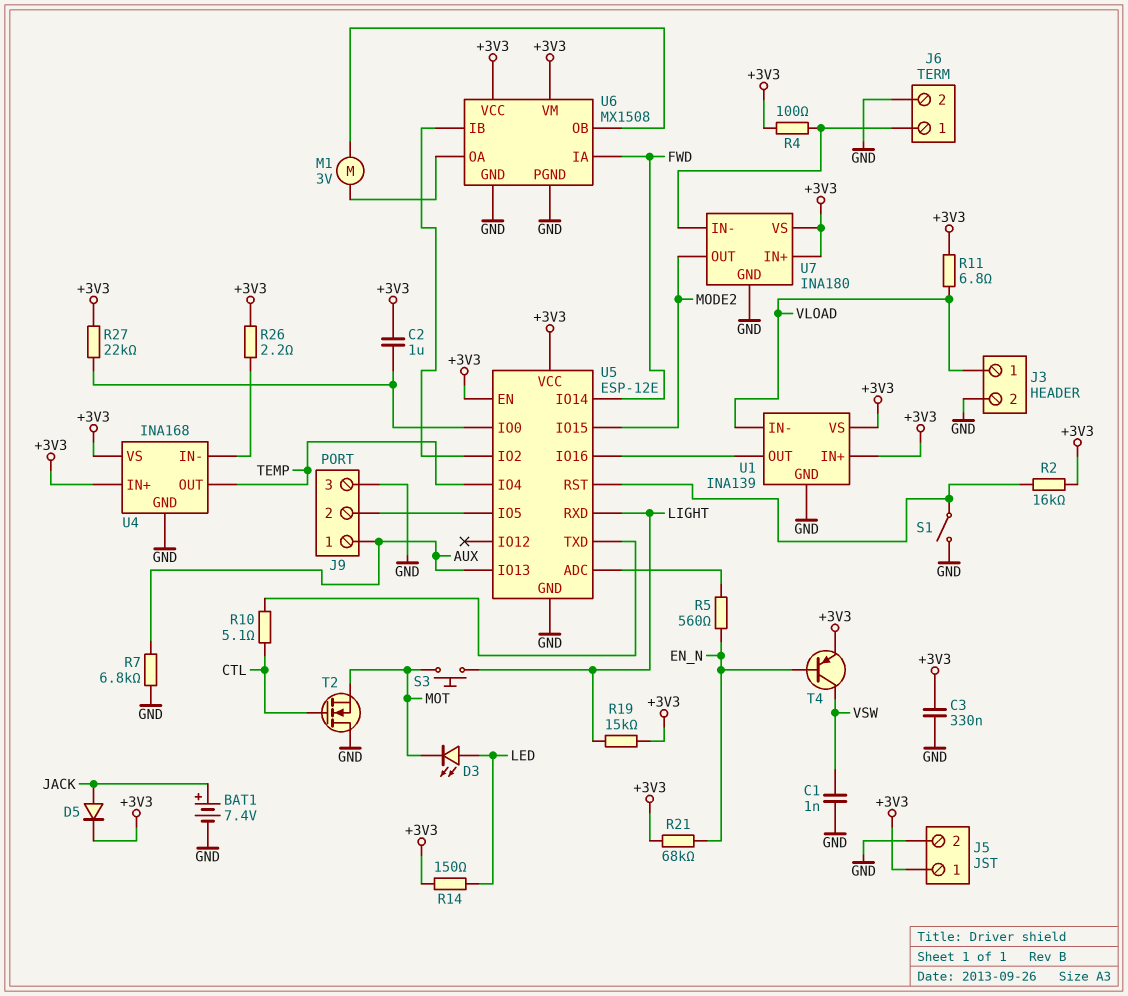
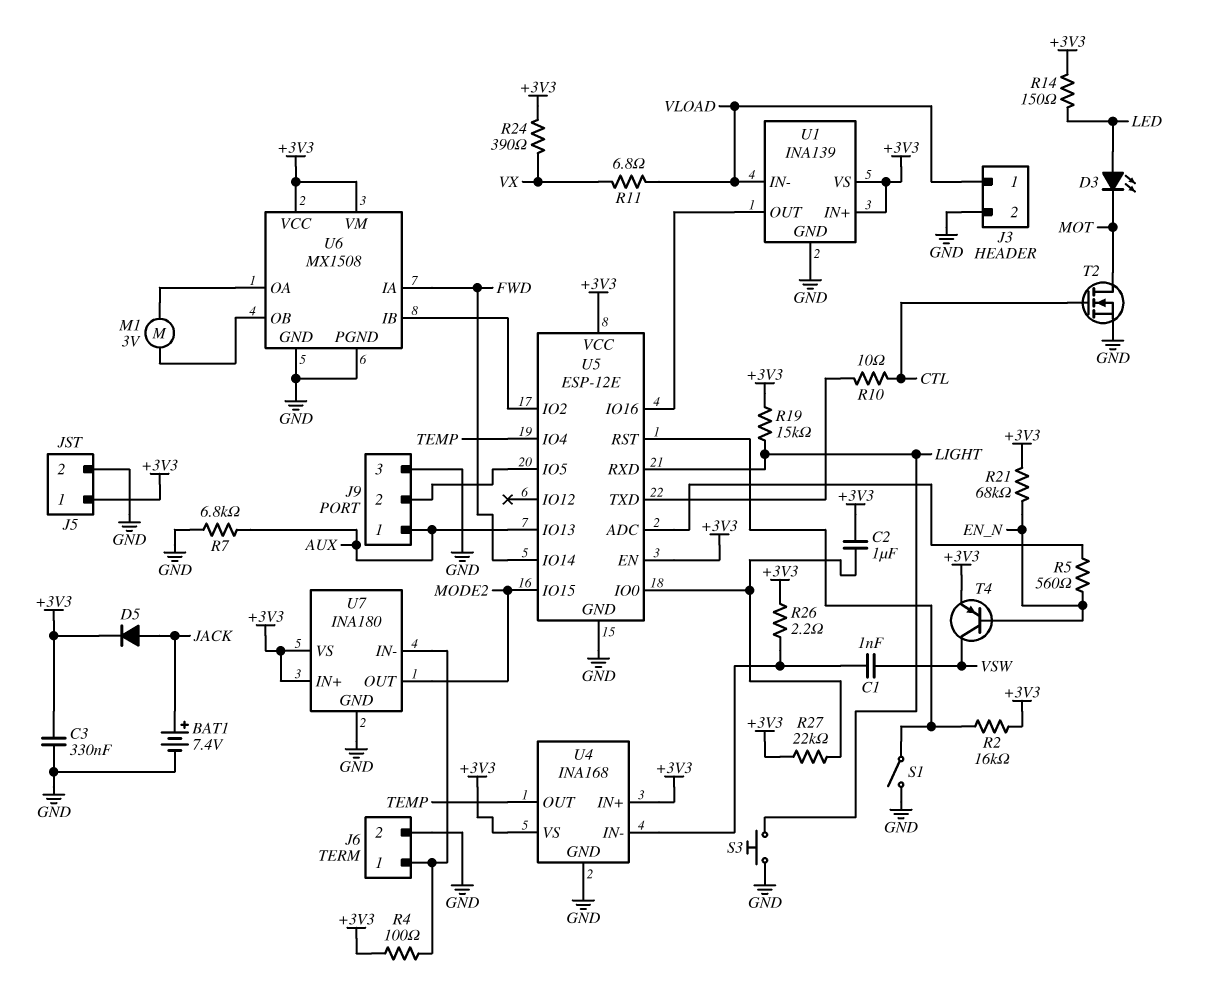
C1: 1nF (GND, VSW) -> 1nF (U4/IN-, VSW)
R10: 5.1 (CTL, U5/TXD) -> 10 (CTL, U5/TXD)
R11: 6.8 (+3V3, VLOAD) -> 6.8 (VLOAD, VX)
R24: none -> 390 (+3V3, VX)
S3: button (LIGHT, MOT) -> button (GND, LIGHT)
T2: NMOS (G CTL, D GND, S MOT) -> NMOS (G CTL, D MOT, S GND)

